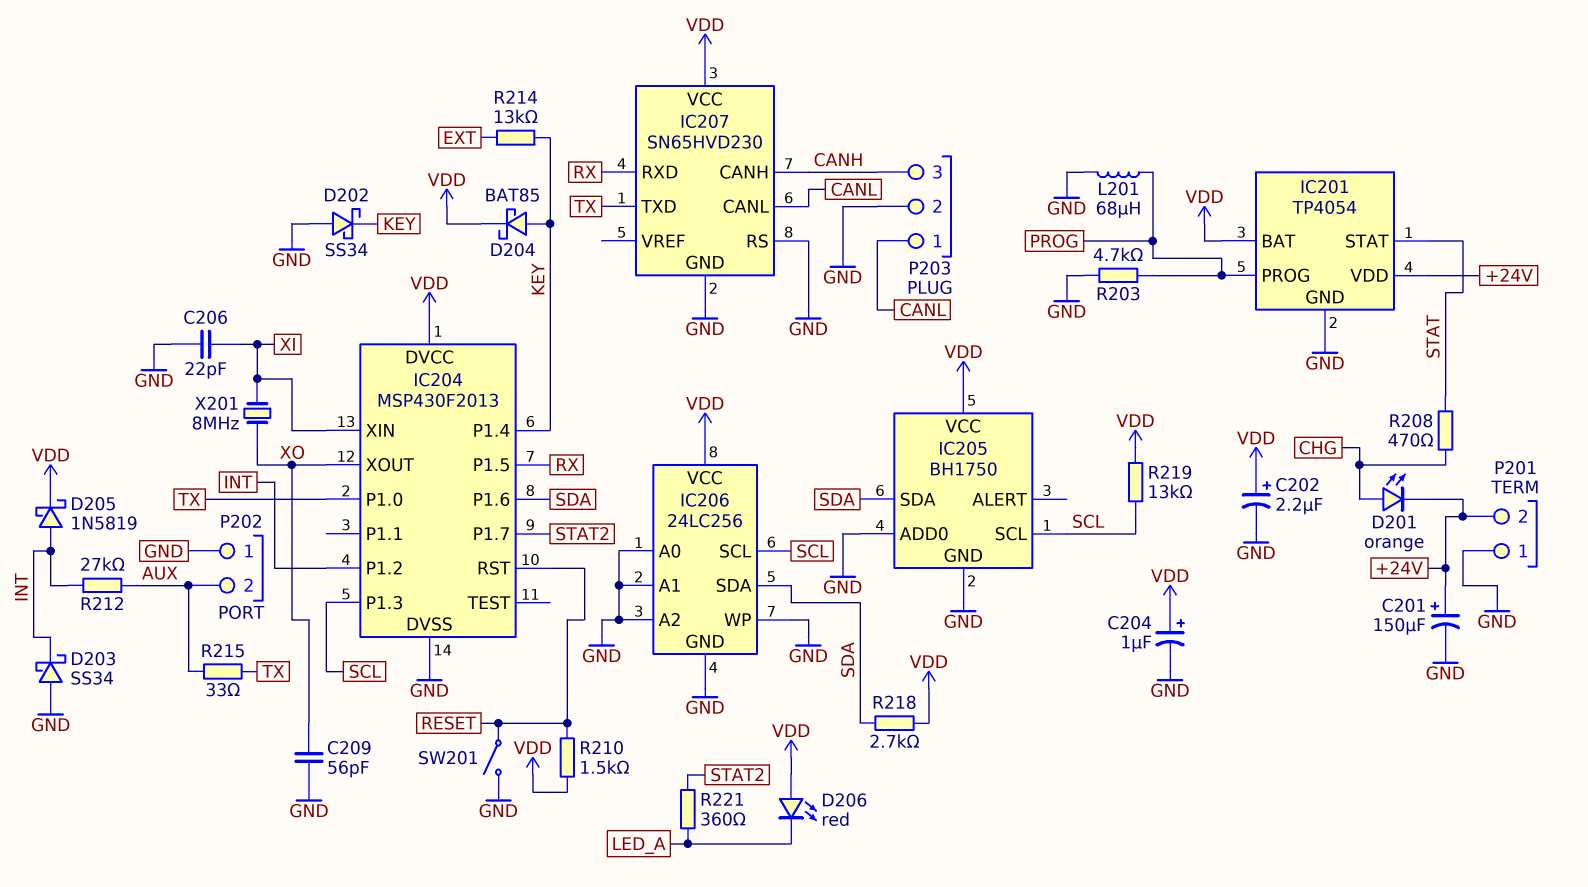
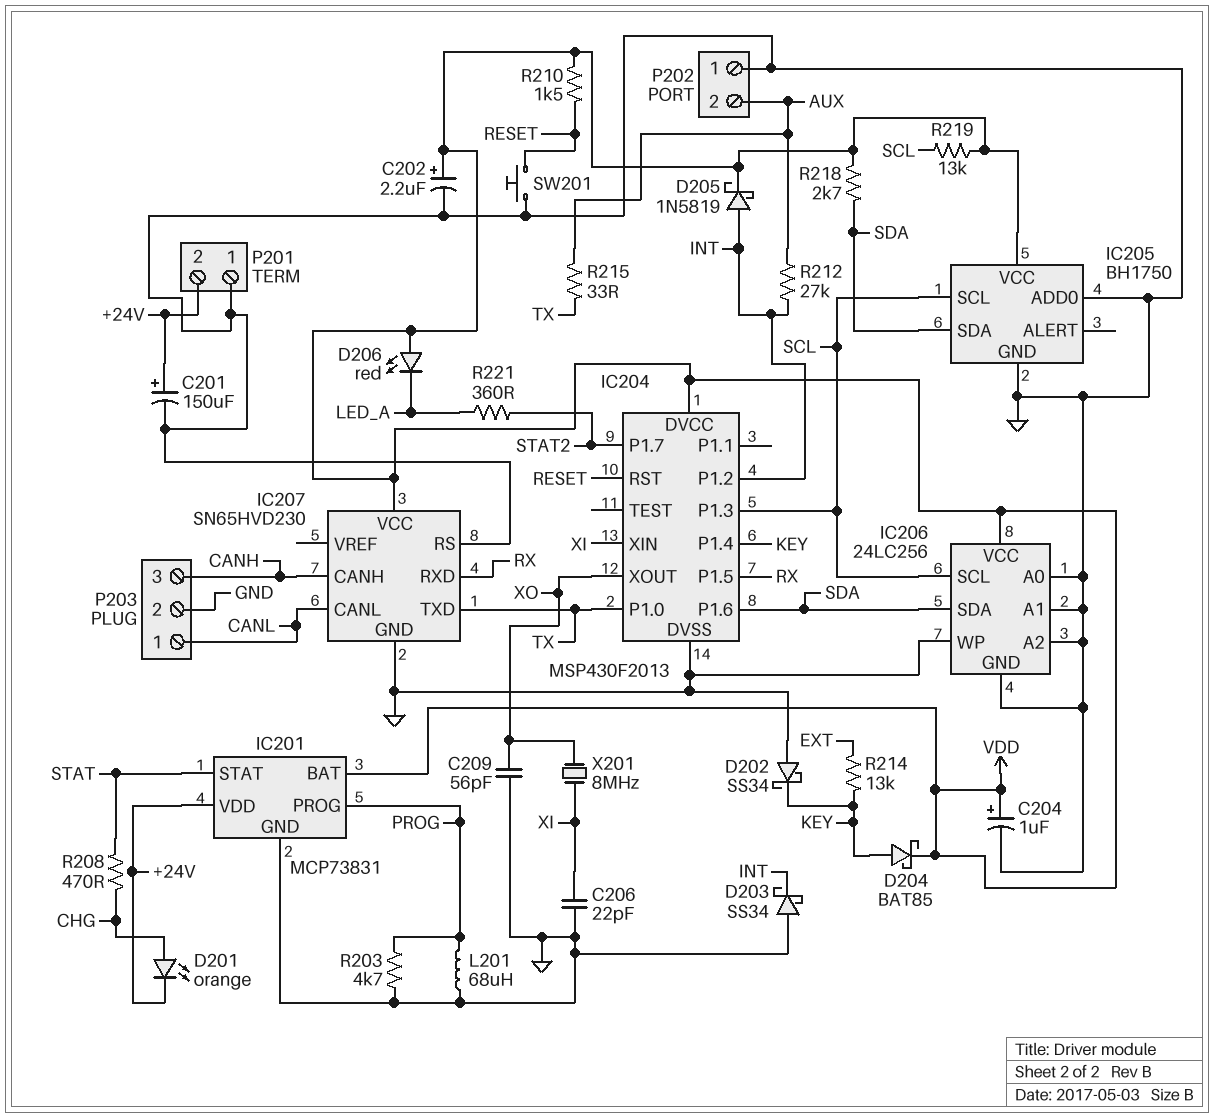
IC201: TP4054 -> MCP73831
SW201: switch (GND, RESET) -> button (GND, RESET)

